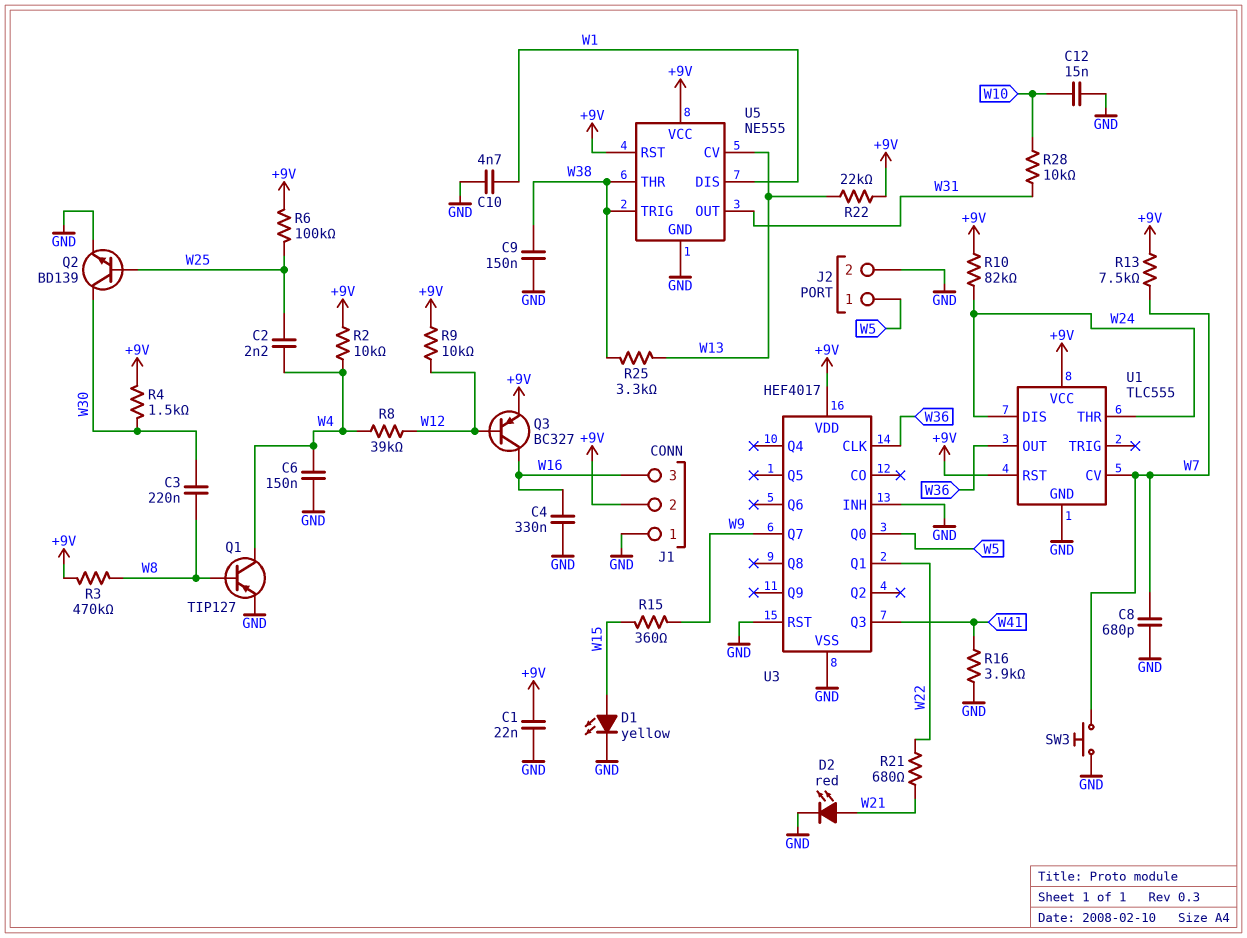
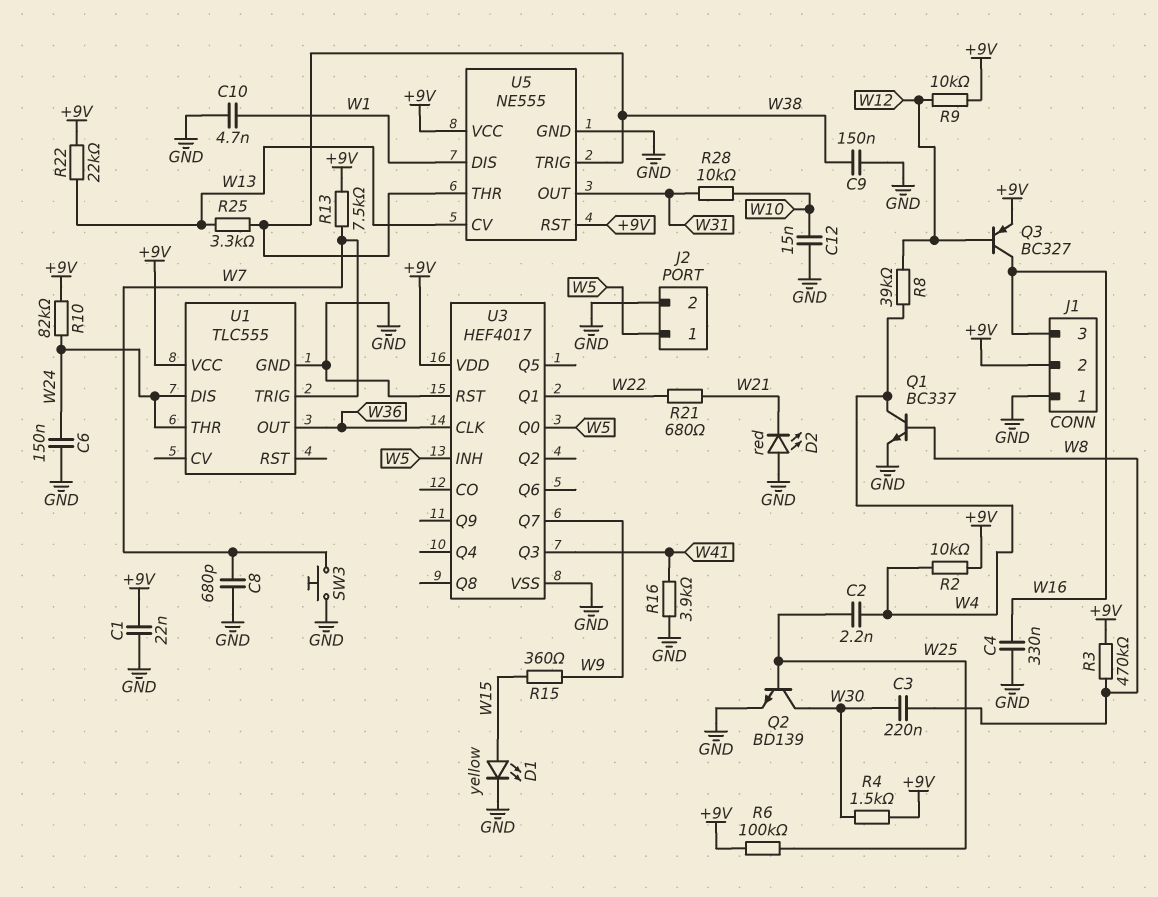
C6: 150nF (GND, W4) -> 150nF (GND, W24)
D2: LED red (A W21, K GND) -> LED red (A GND, K W21)
Q1: PNP TIP127 (B W8, C W4, E GND) -> NPN BC337 (B W8, C W4, E GND)
U1 pin CV: W7 -> none
U1 pin RST: +9V -> none
U1 pin TRIG: none -> W7
U3 pin INH: GND -> W5

